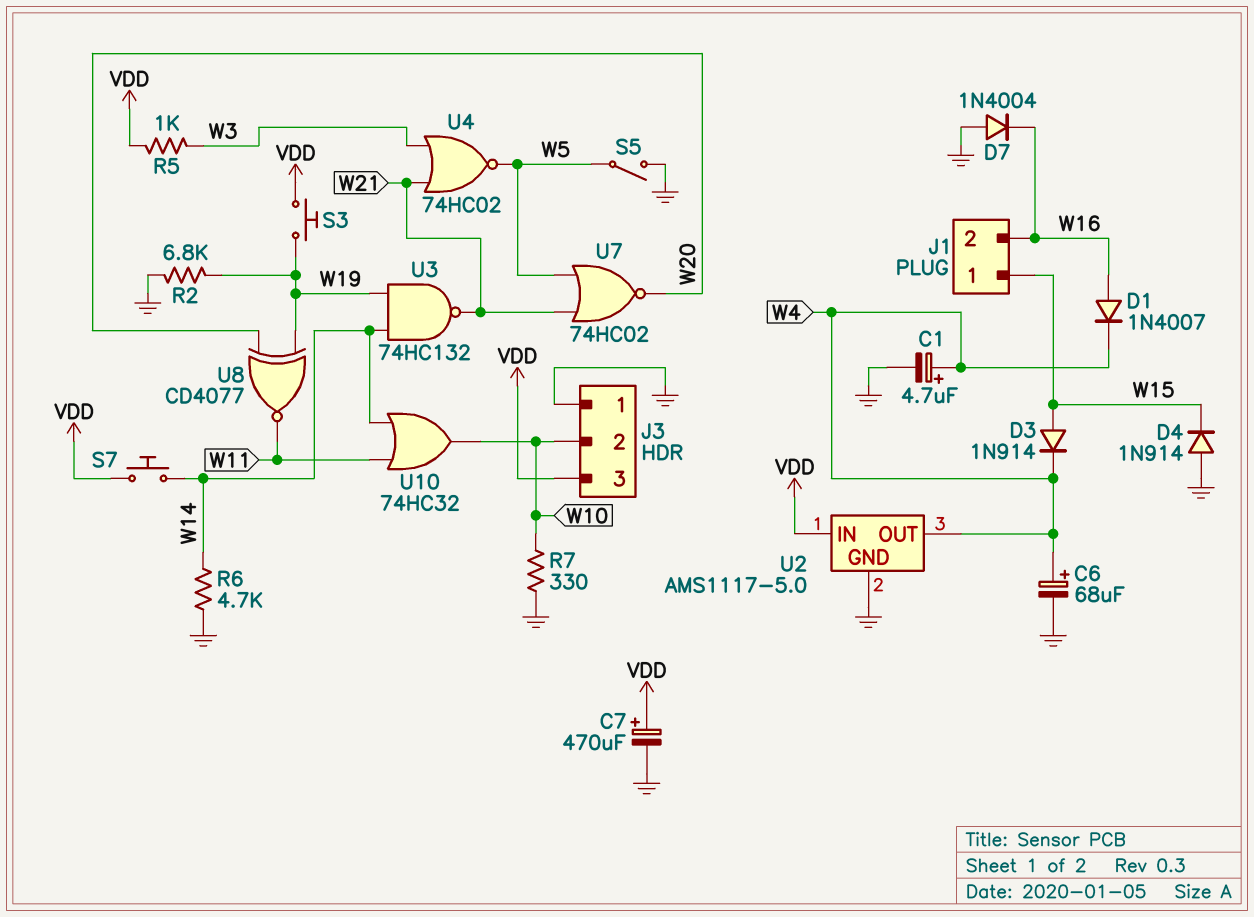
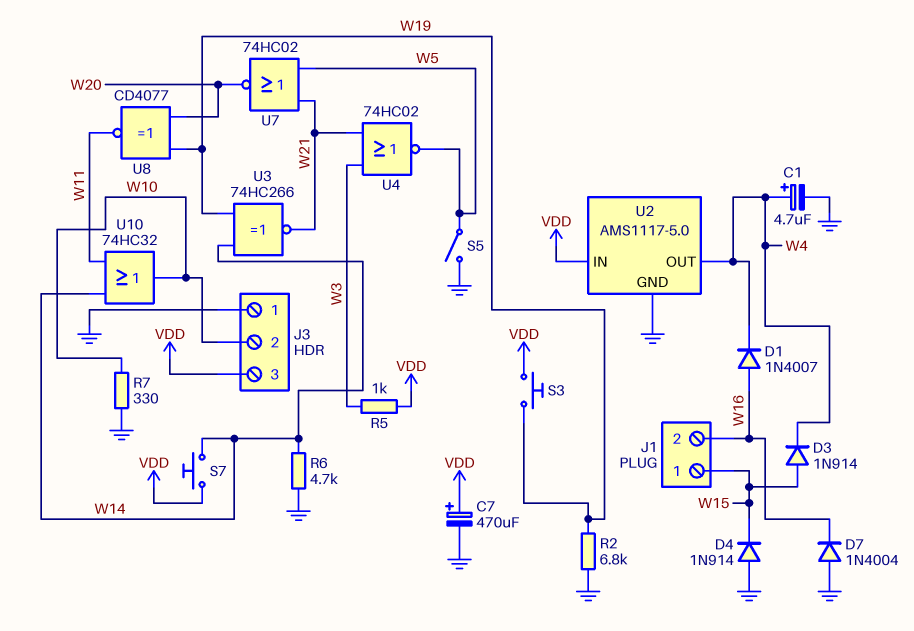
C6: 68uF (plus W4, minus GND) -> none
U3: NAND 74HC132 (in W14, in W19, out W21) -> XNOR 74HC266 (in W14, in W19, out W21)

